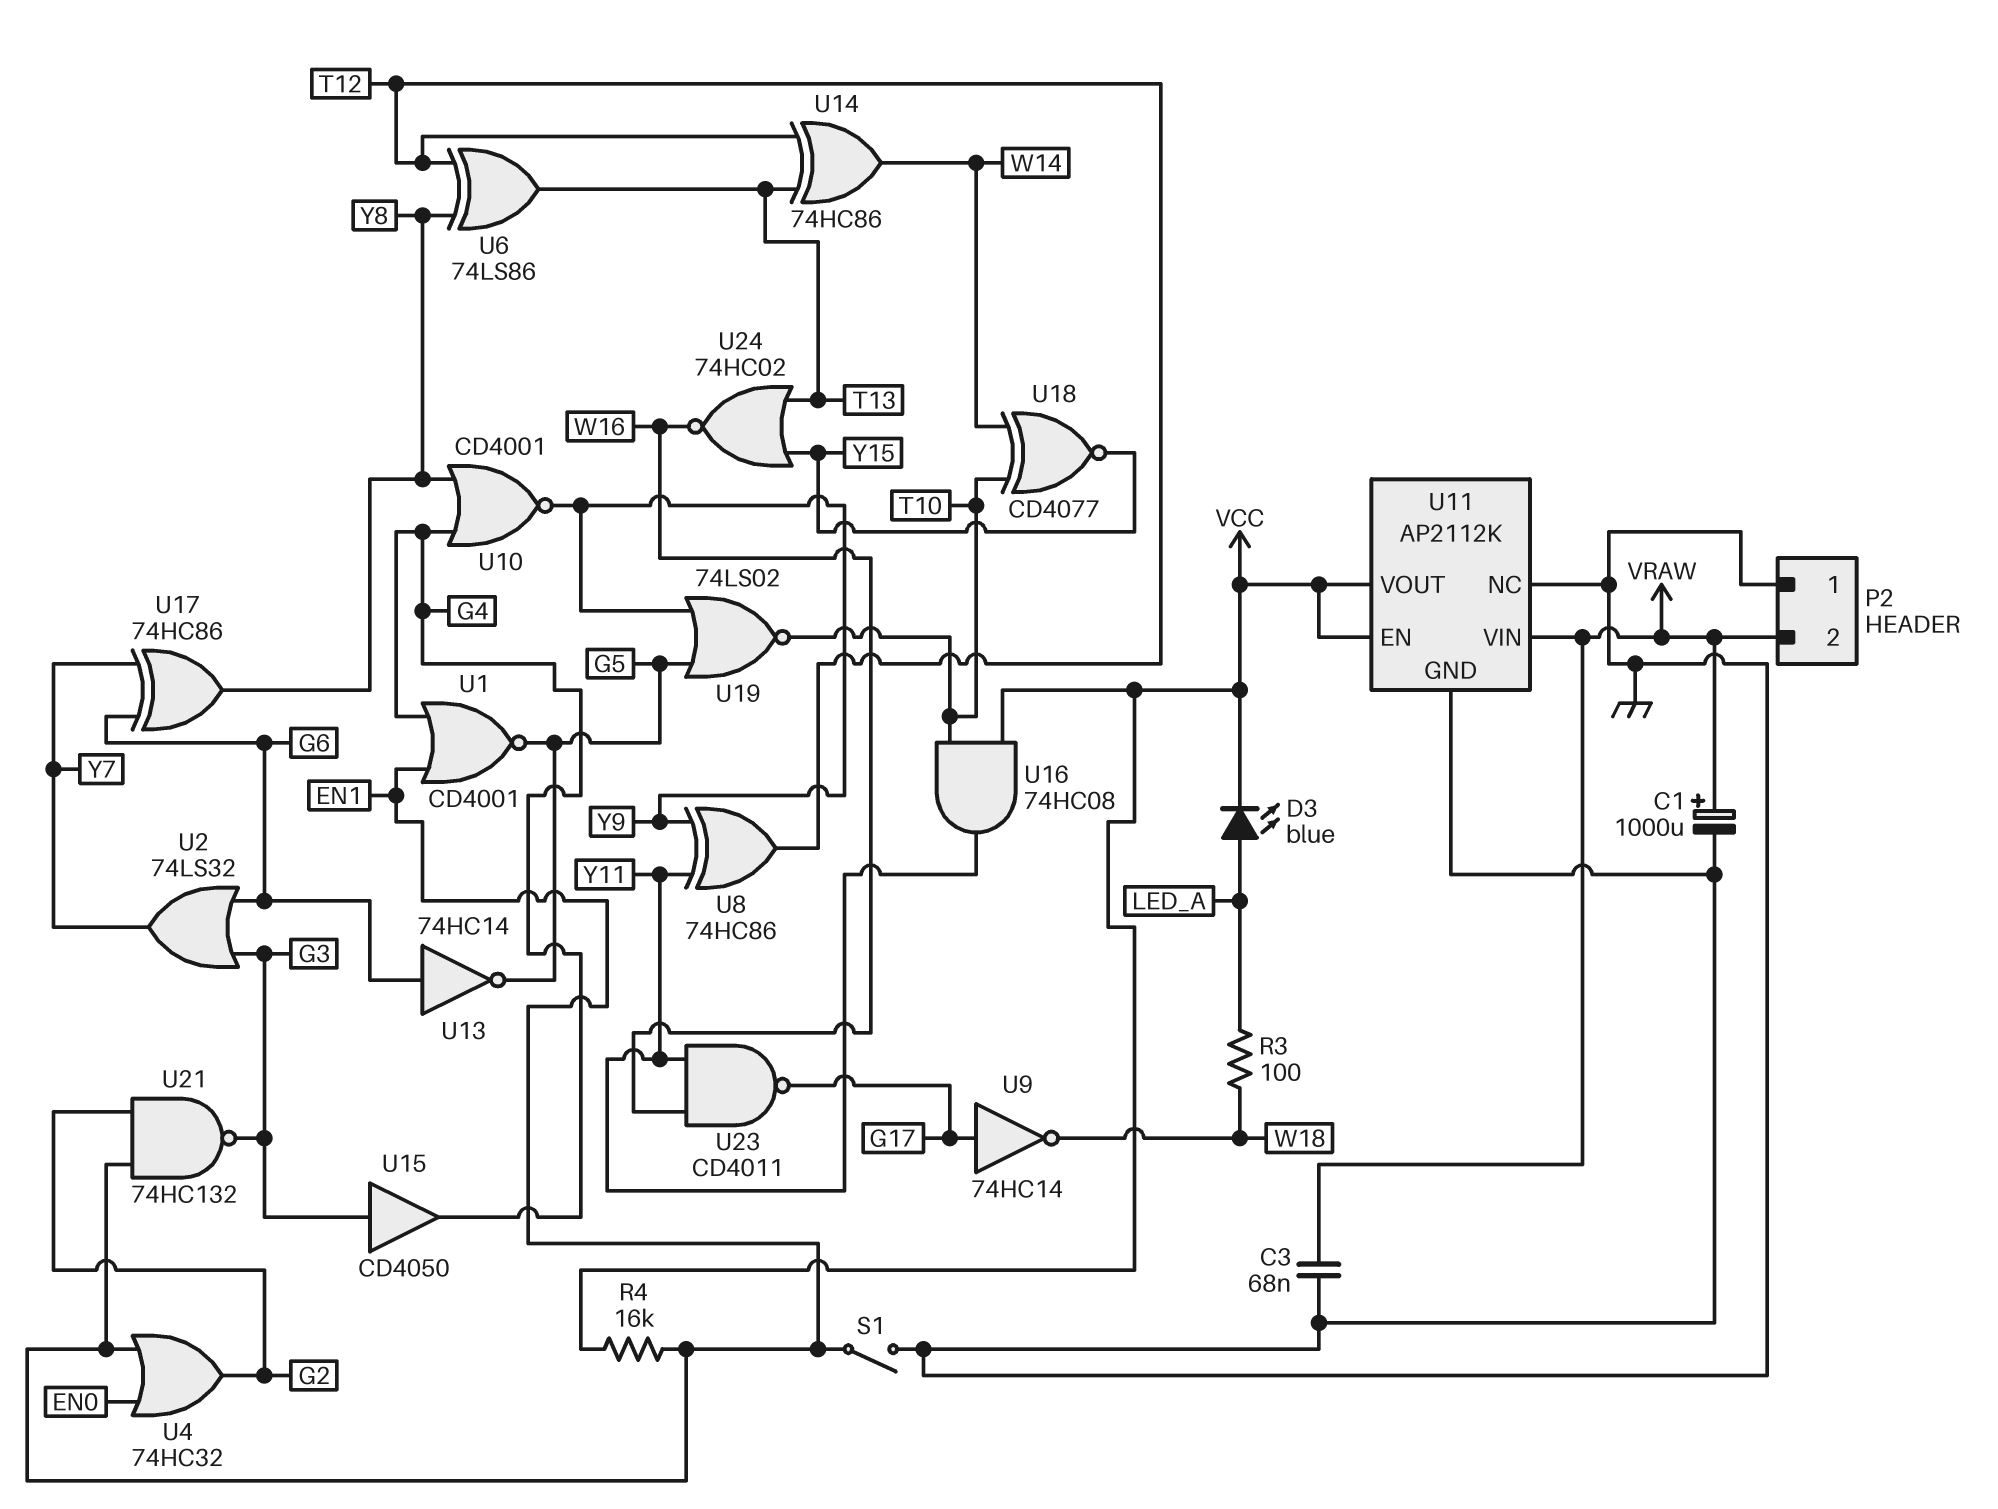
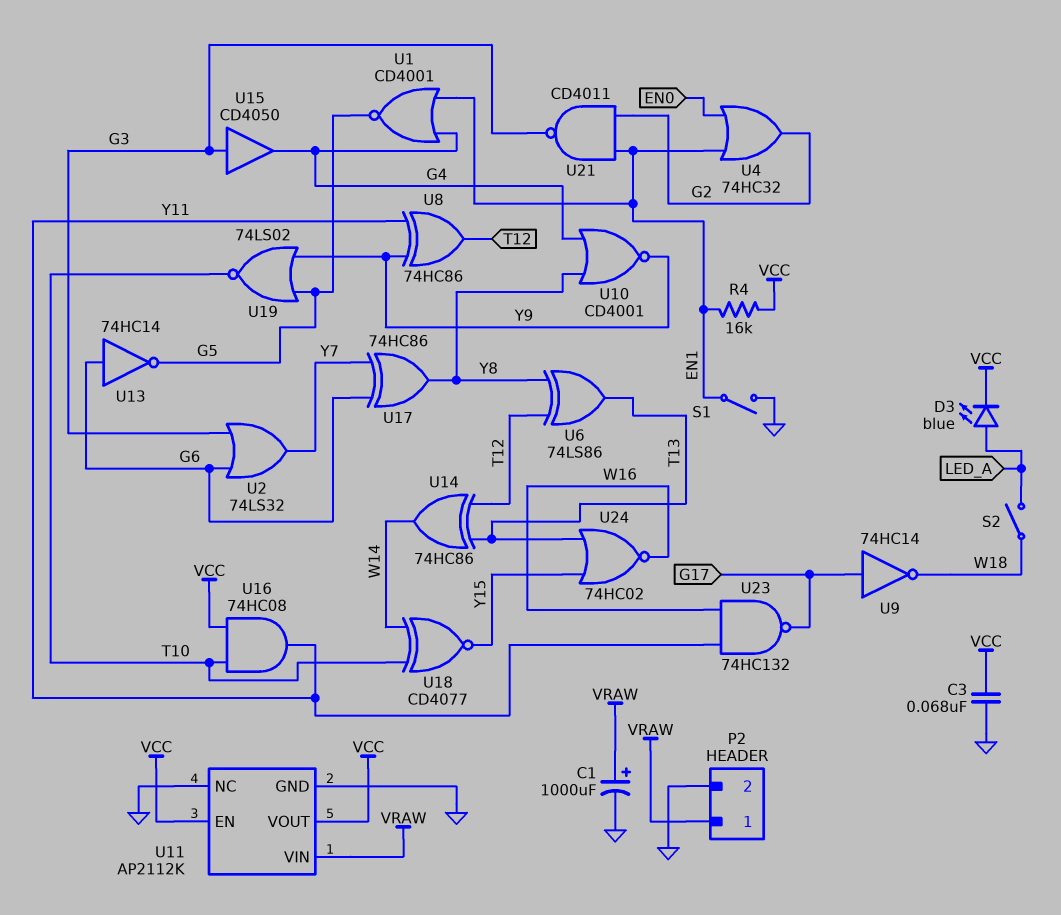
C3: 68nF (GND, VRAW) -> 68nF (GND, VCC)
P2 pin 1: GND -> VRAW
P2 pin 2: VRAW -> GND
R3: 100 (LED_A, W18) -> none
S2: none -> switch (LED_A, W18)
U21: NAND 74HC132 (in EN1, in G2, out G3) -> NAND CD4011 (in EN1, in G2, out G3)
U23: NAND CD4011 (in W16, in Y11, out G17) -> NAND 74HC132 (in W16, in Y11, out G17)

